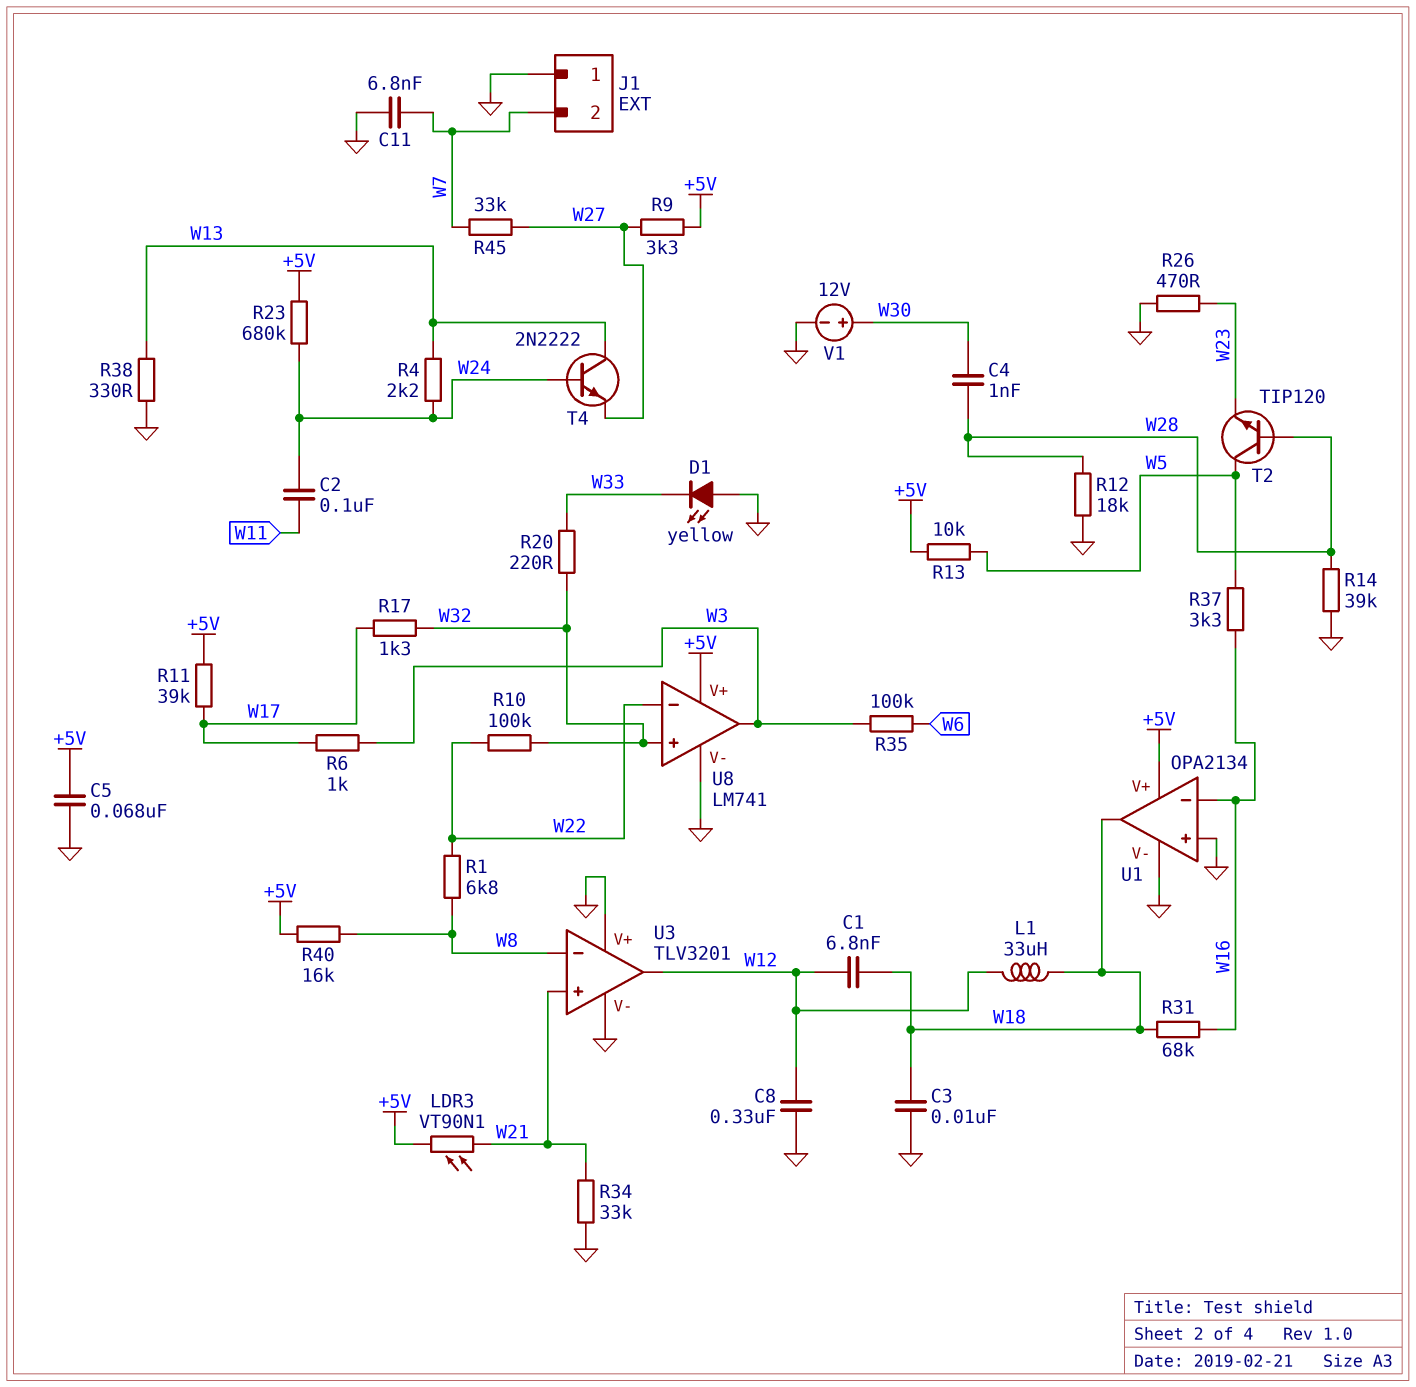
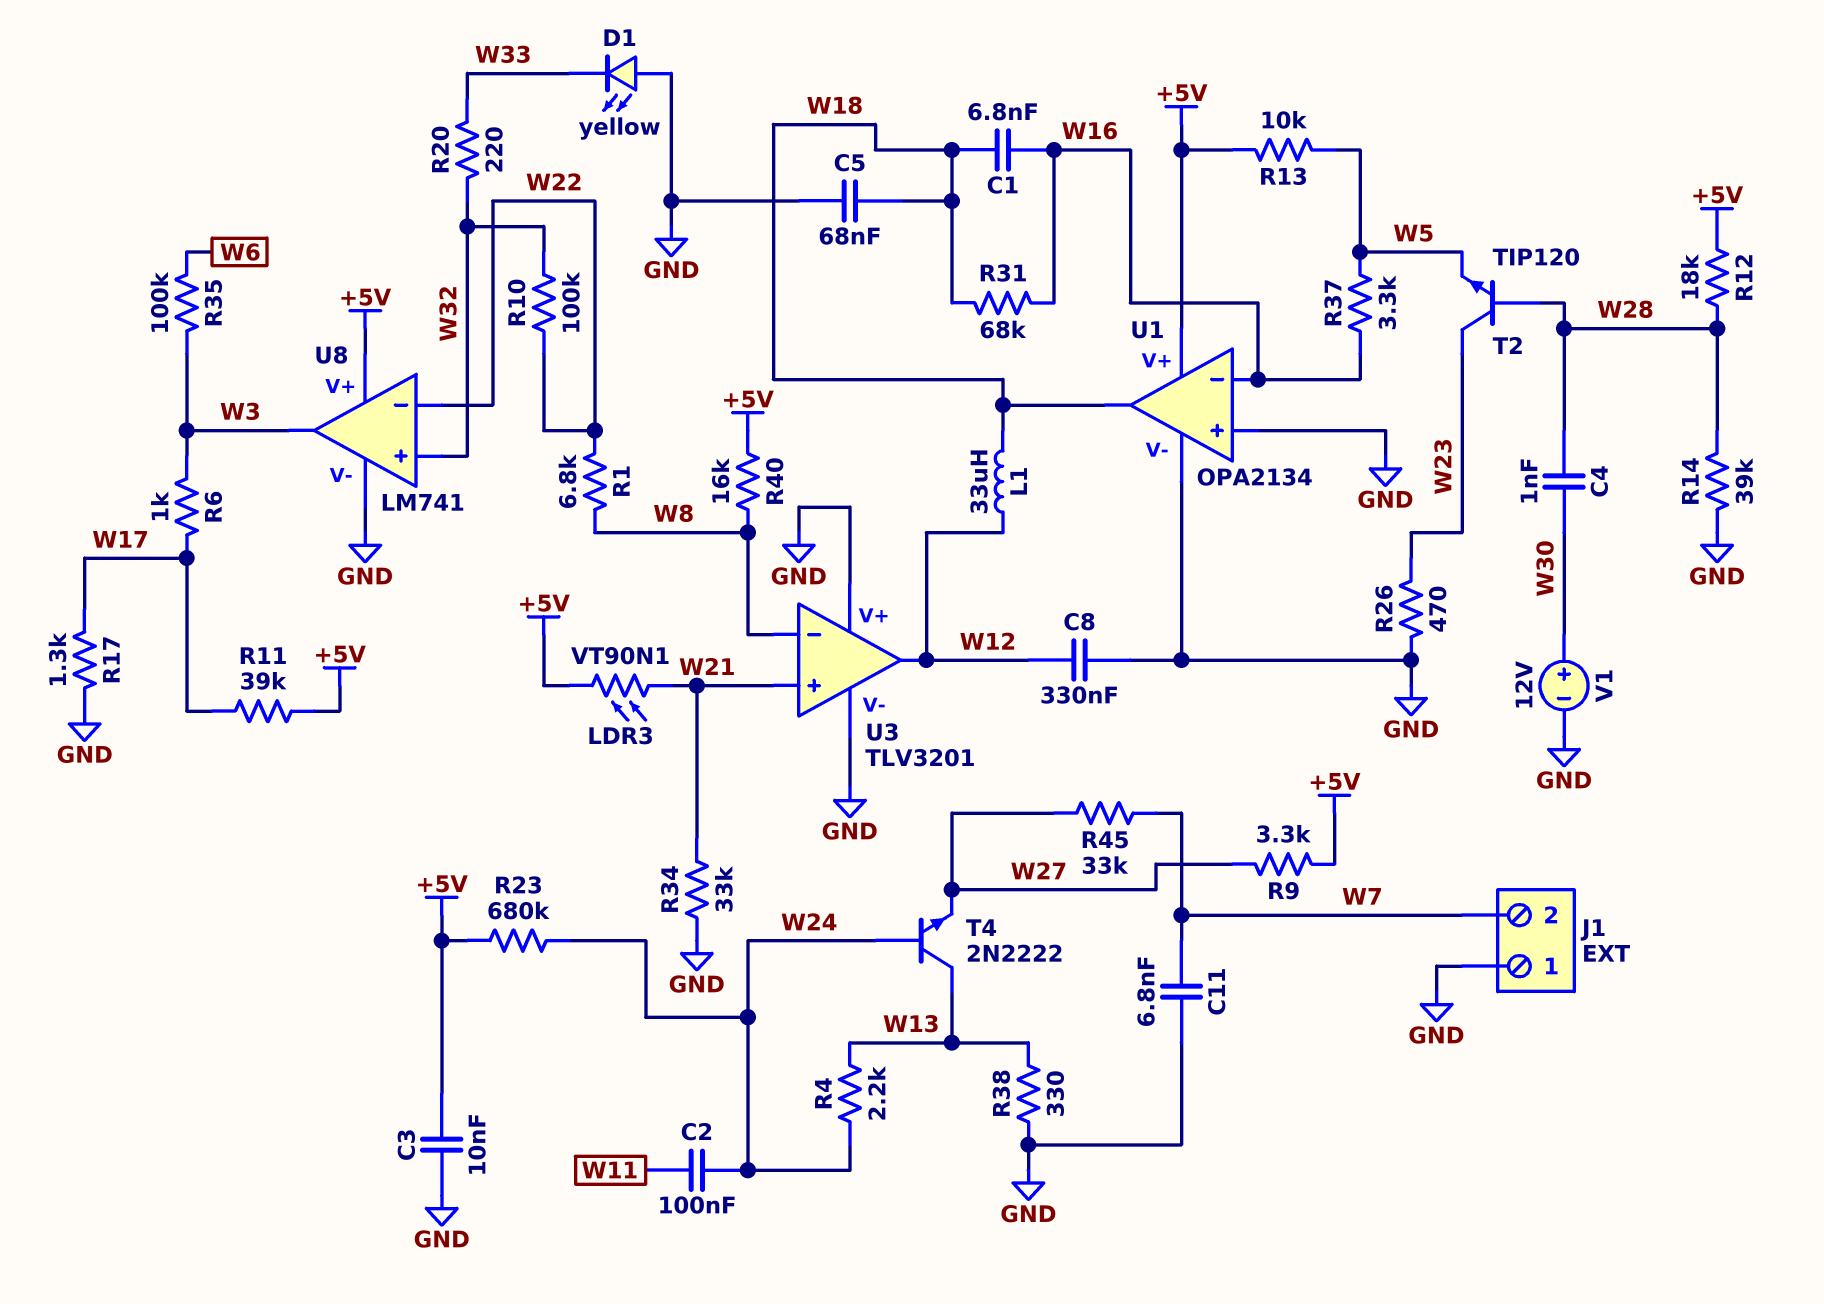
C1: 6.8nF (W12, W18) -> 6.8nF (W16, W18)
C3: 10nF (GND, W18) -> 10nF (+5V, GND)
C5: 68nF (+5V, GND) -> 68nF (GND, W18)
R12: 18k (GND, W28) -> 18k (+5V, W28)
R17: 1.3k (W17, W32) -> 1.3k (GND, W17)
T2: NPN TIP120 (B W28, C W5, E W23) -> NPN TIP120 (B W28, C W23, E W5)

